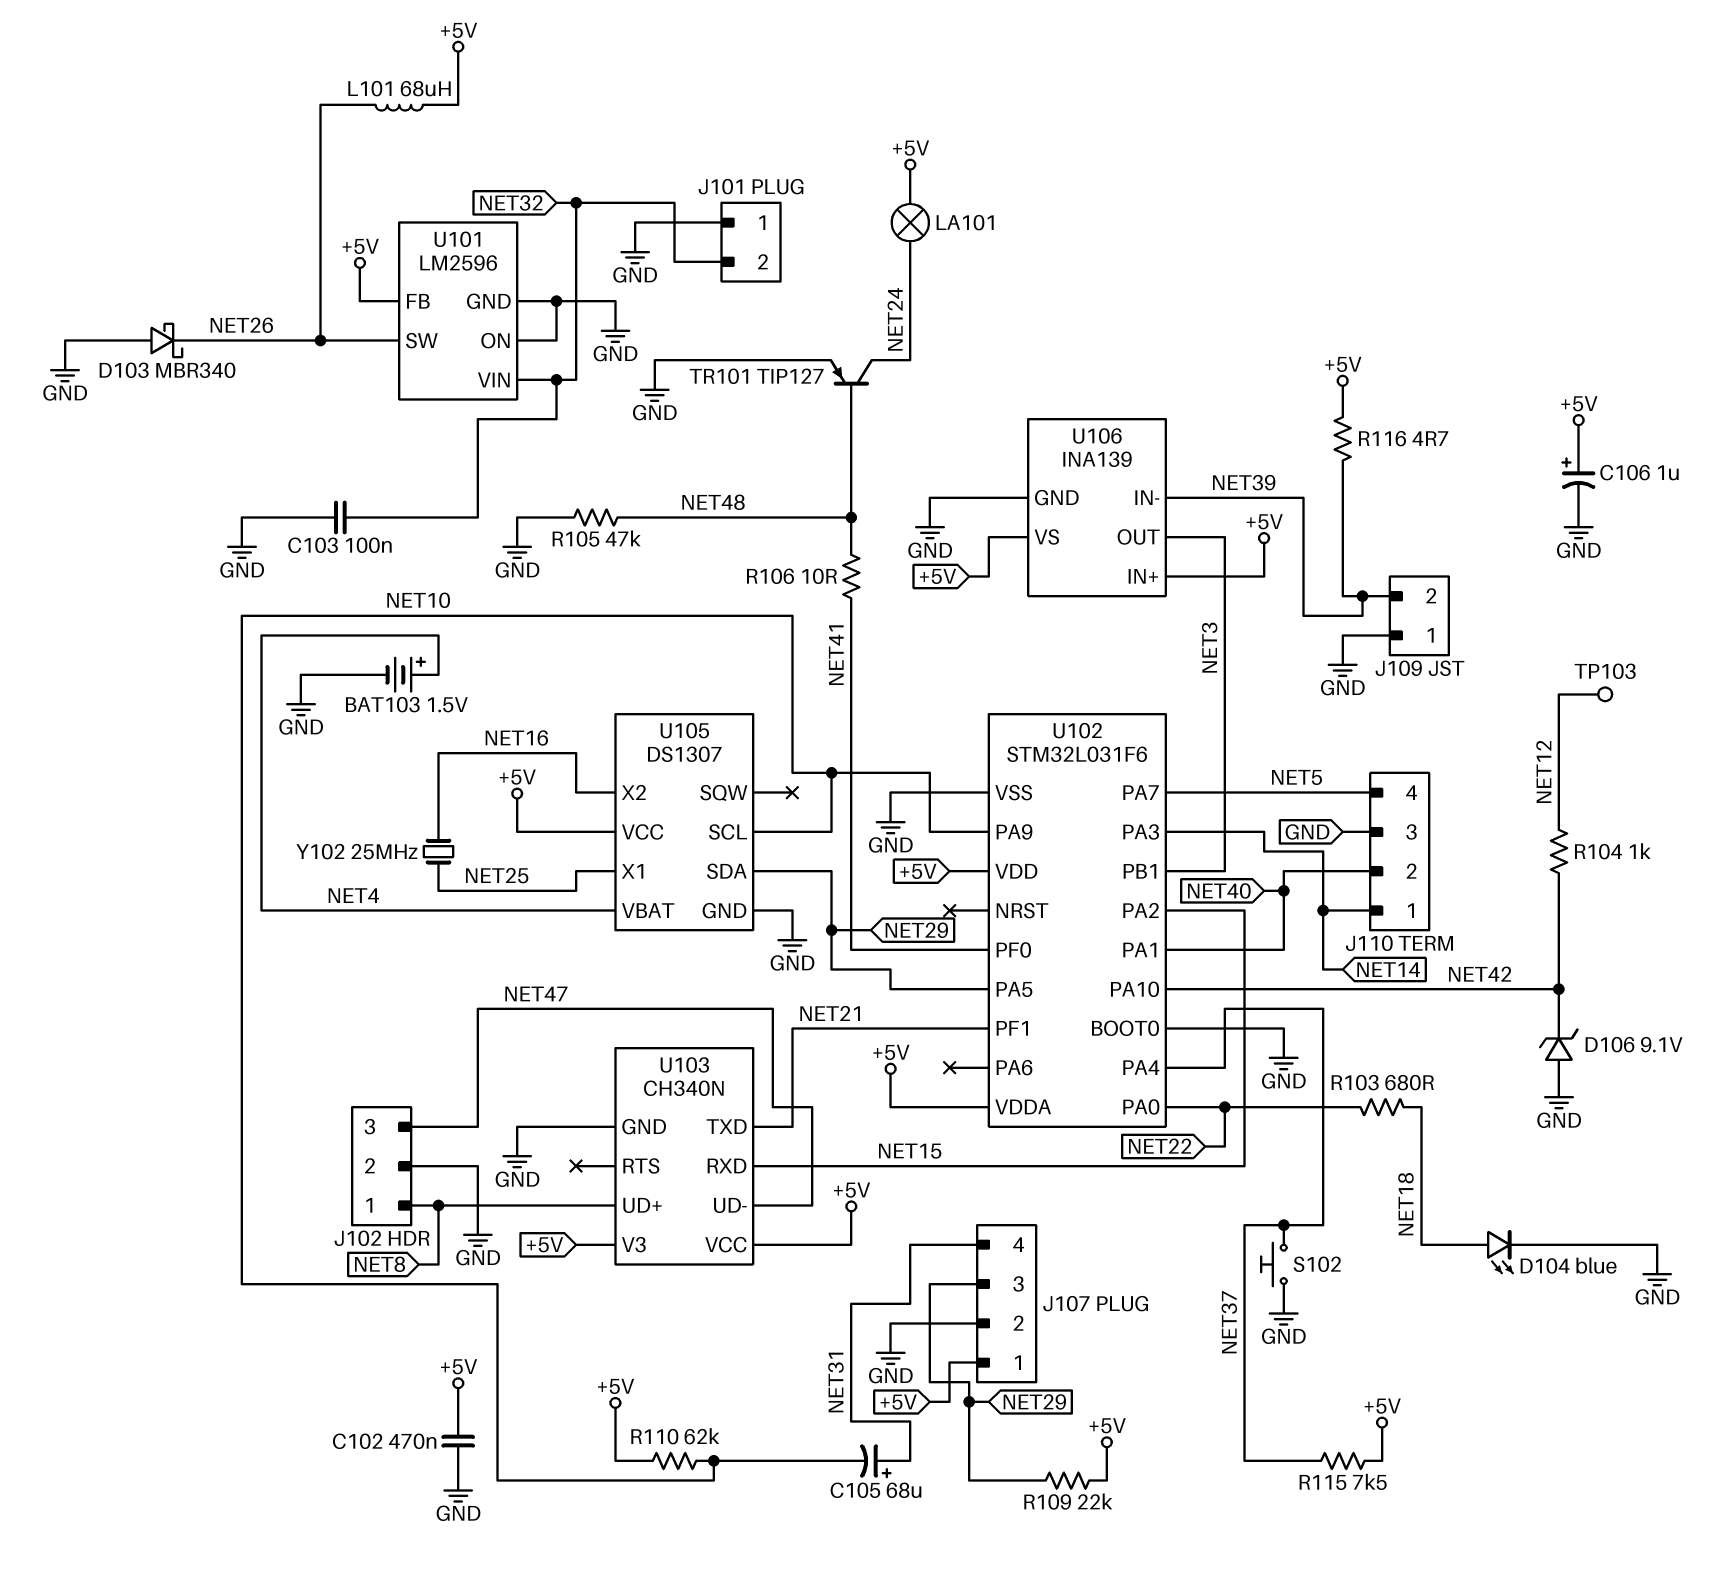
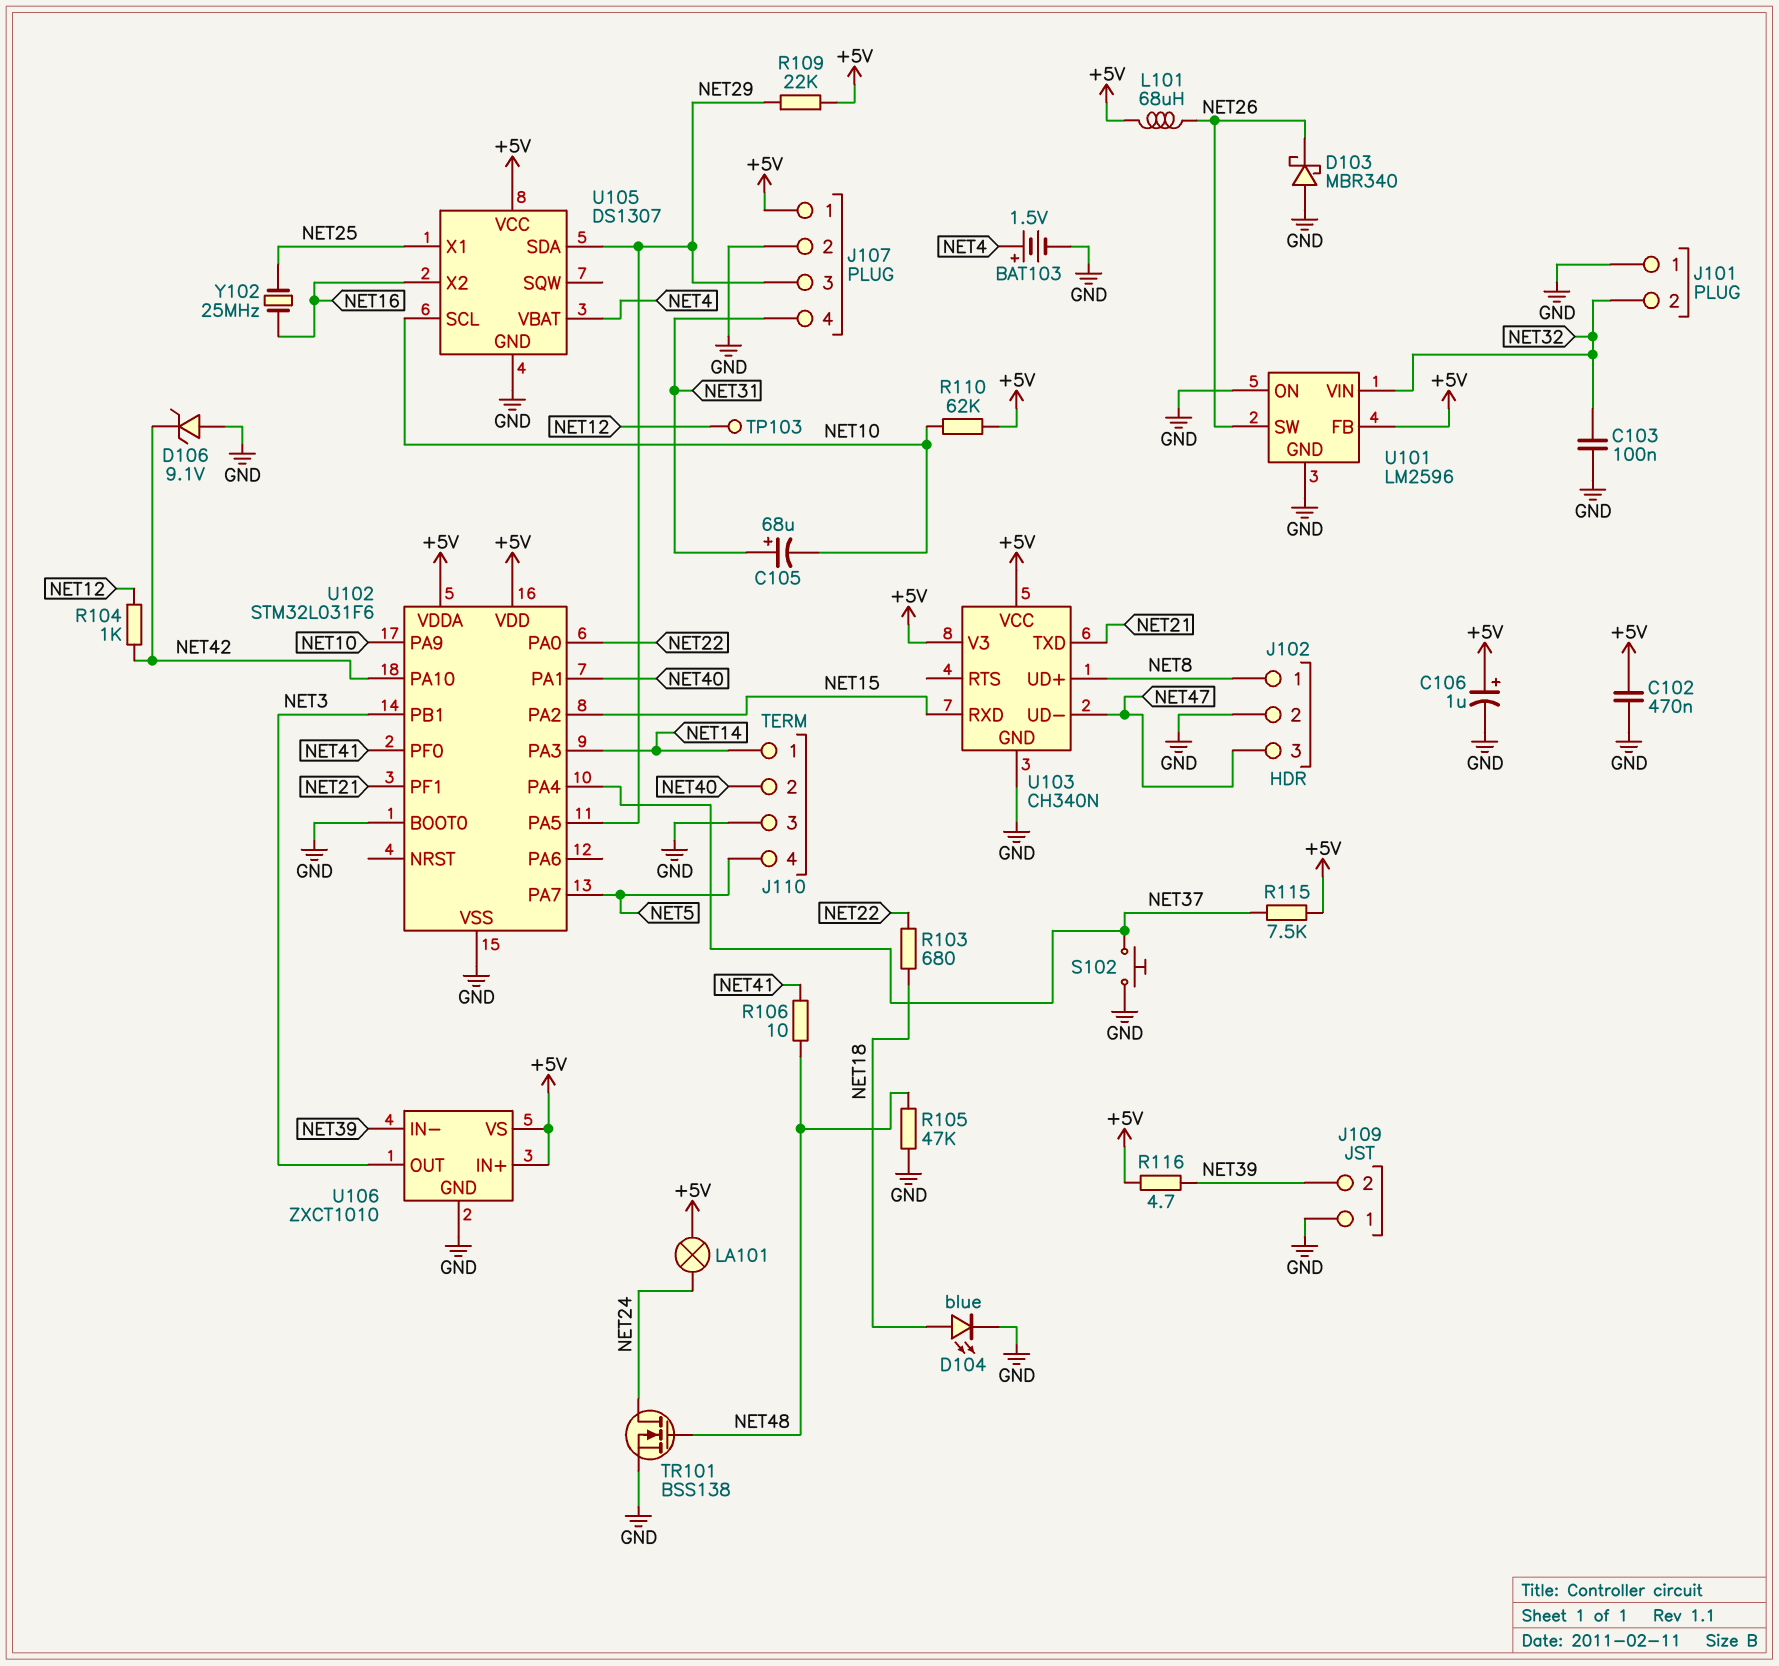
TR101: PNP TIP127 (B NET48, C NET24, E GND) -> NMOS BSS138 (G NET48, D NET24, S GND)
U106: INA139 -> ZXCT1010

